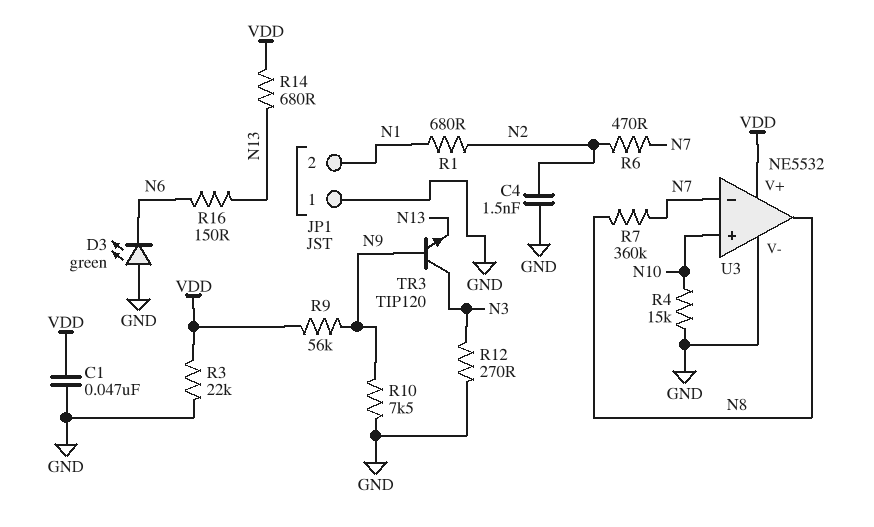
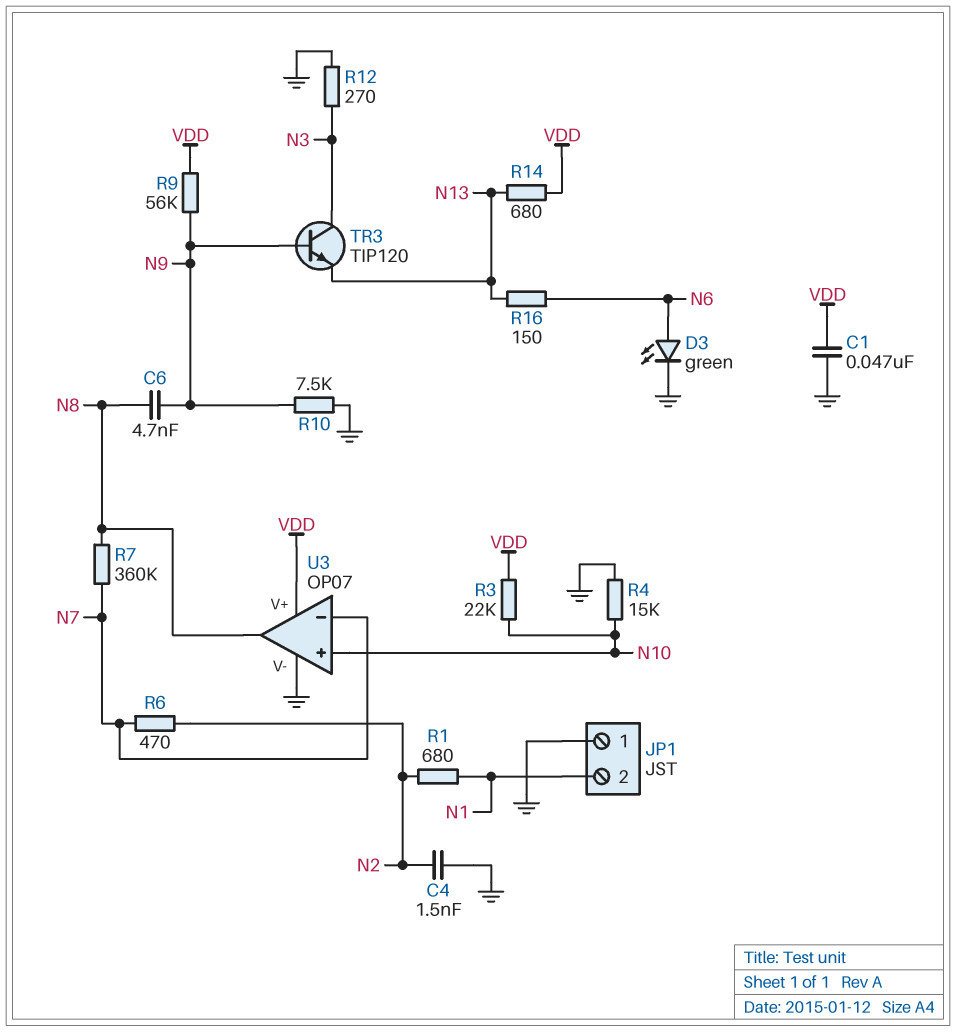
C6: none -> 4.7nF (N8, N9)
D3: LED green (A GND, K N6) -> LED green (A N6, K GND)
R3: 22k (GND, VDD) -> 22k (N10, VDD)
U3: NE5532 -> OP07

